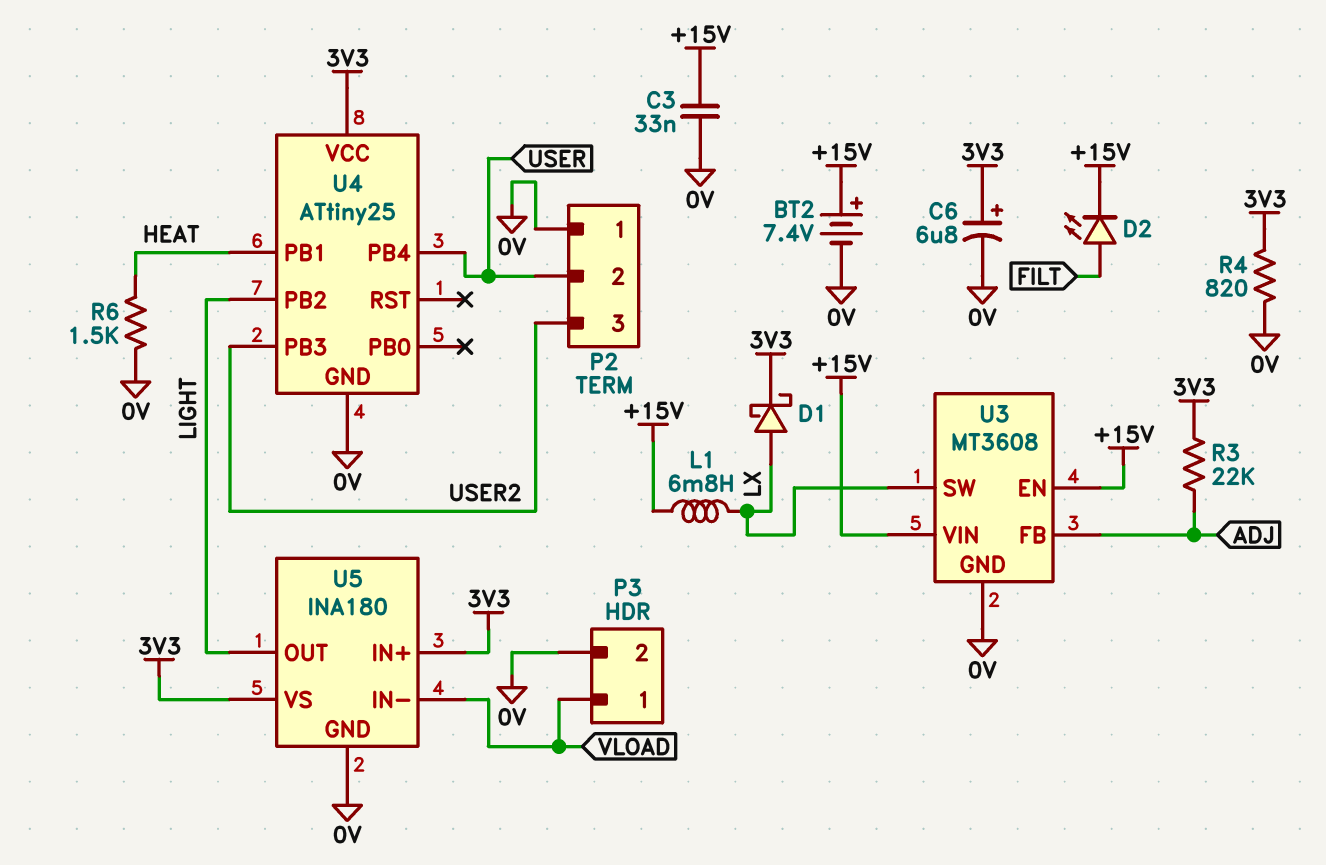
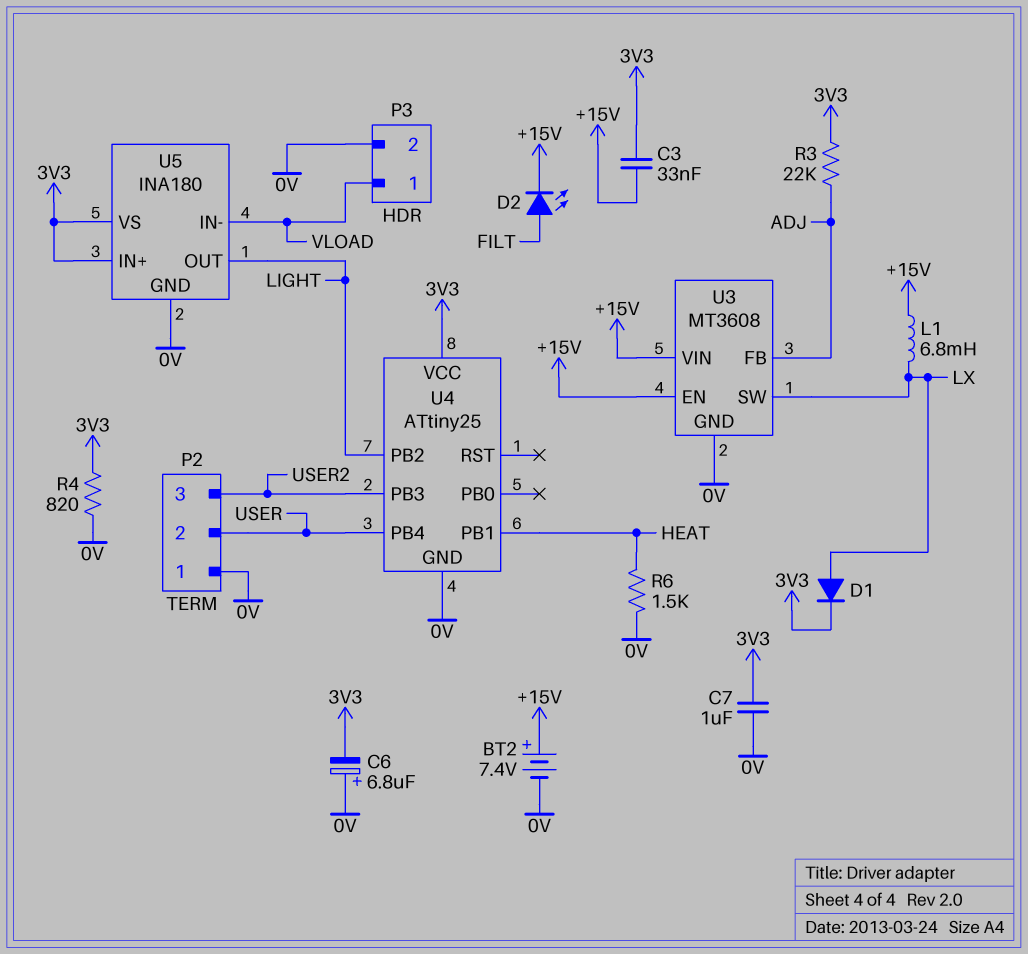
C3: 33nF (+15V, 0V) -> 33nF (+15V, 3V3)
C6: 6.8uF (plus 3V3, minus 0V) -> 6.8uF (plus 0V, minus 3V3)
C7: none -> 1uF (0V, 3V3)
D1: schottky (A LX, K 3V3) -> diode (A LX, K 3V3)

